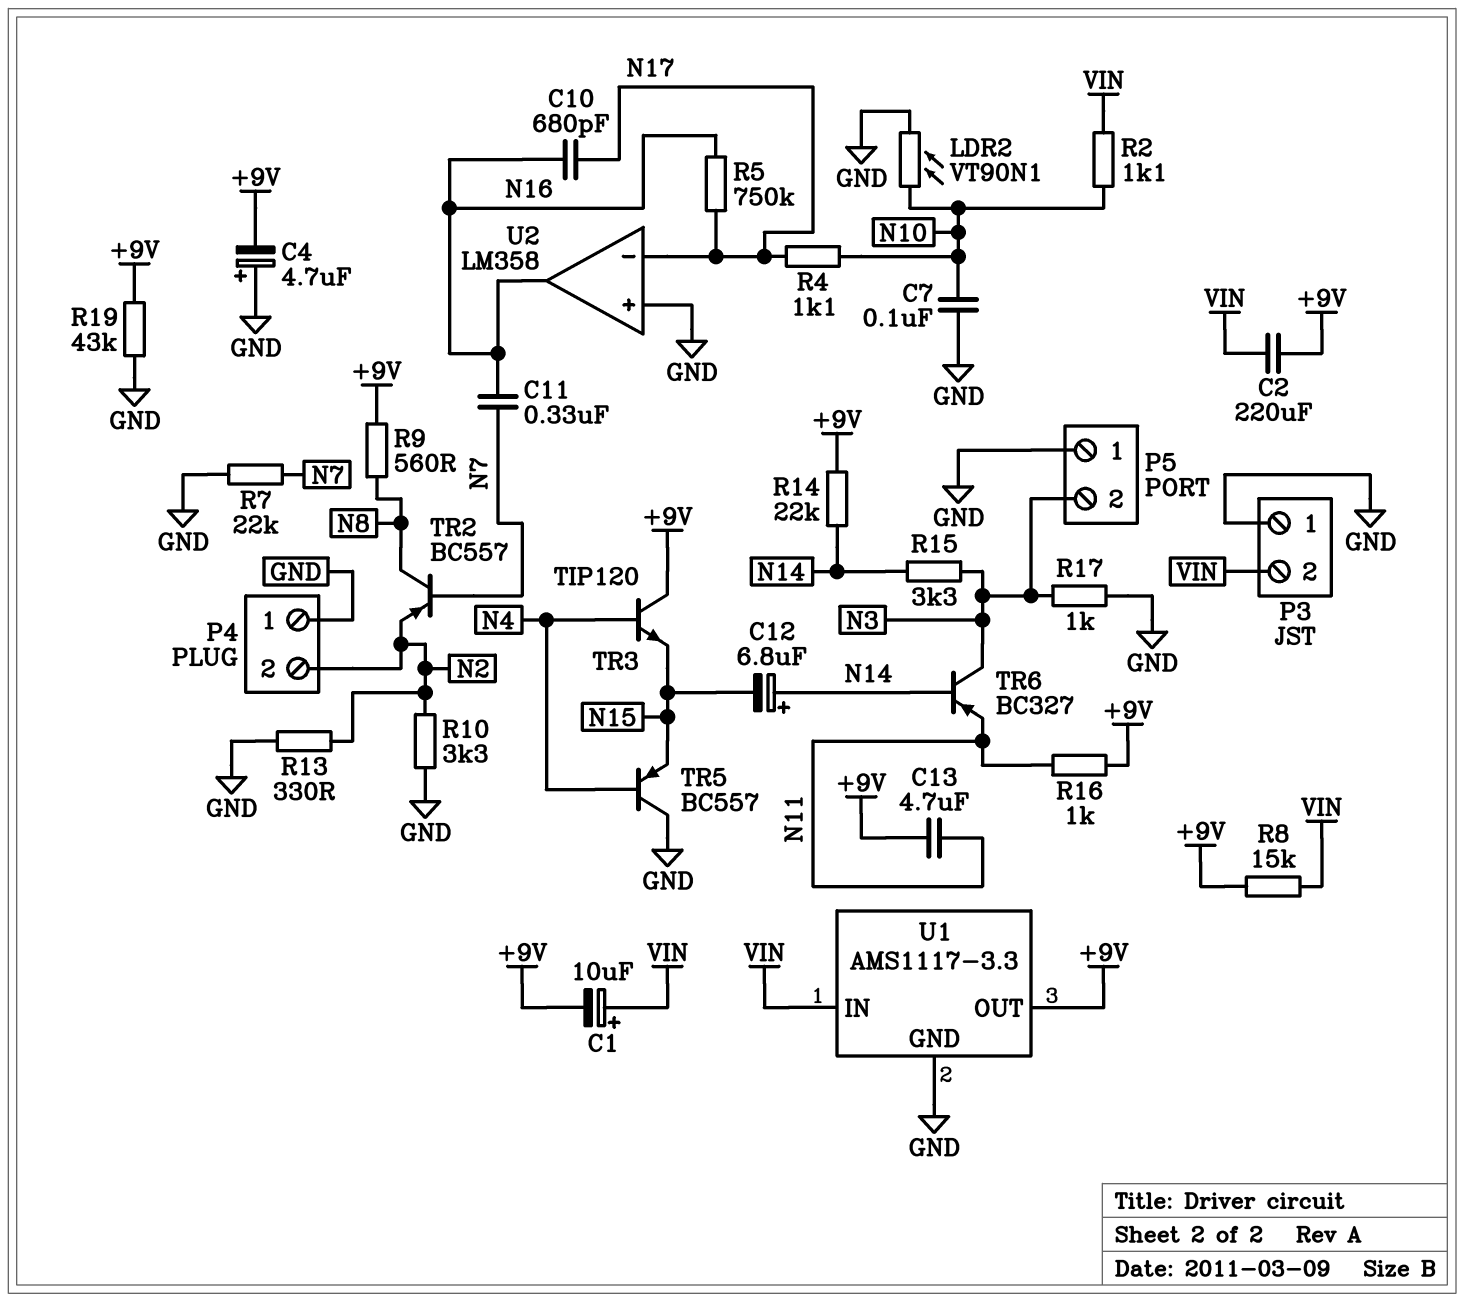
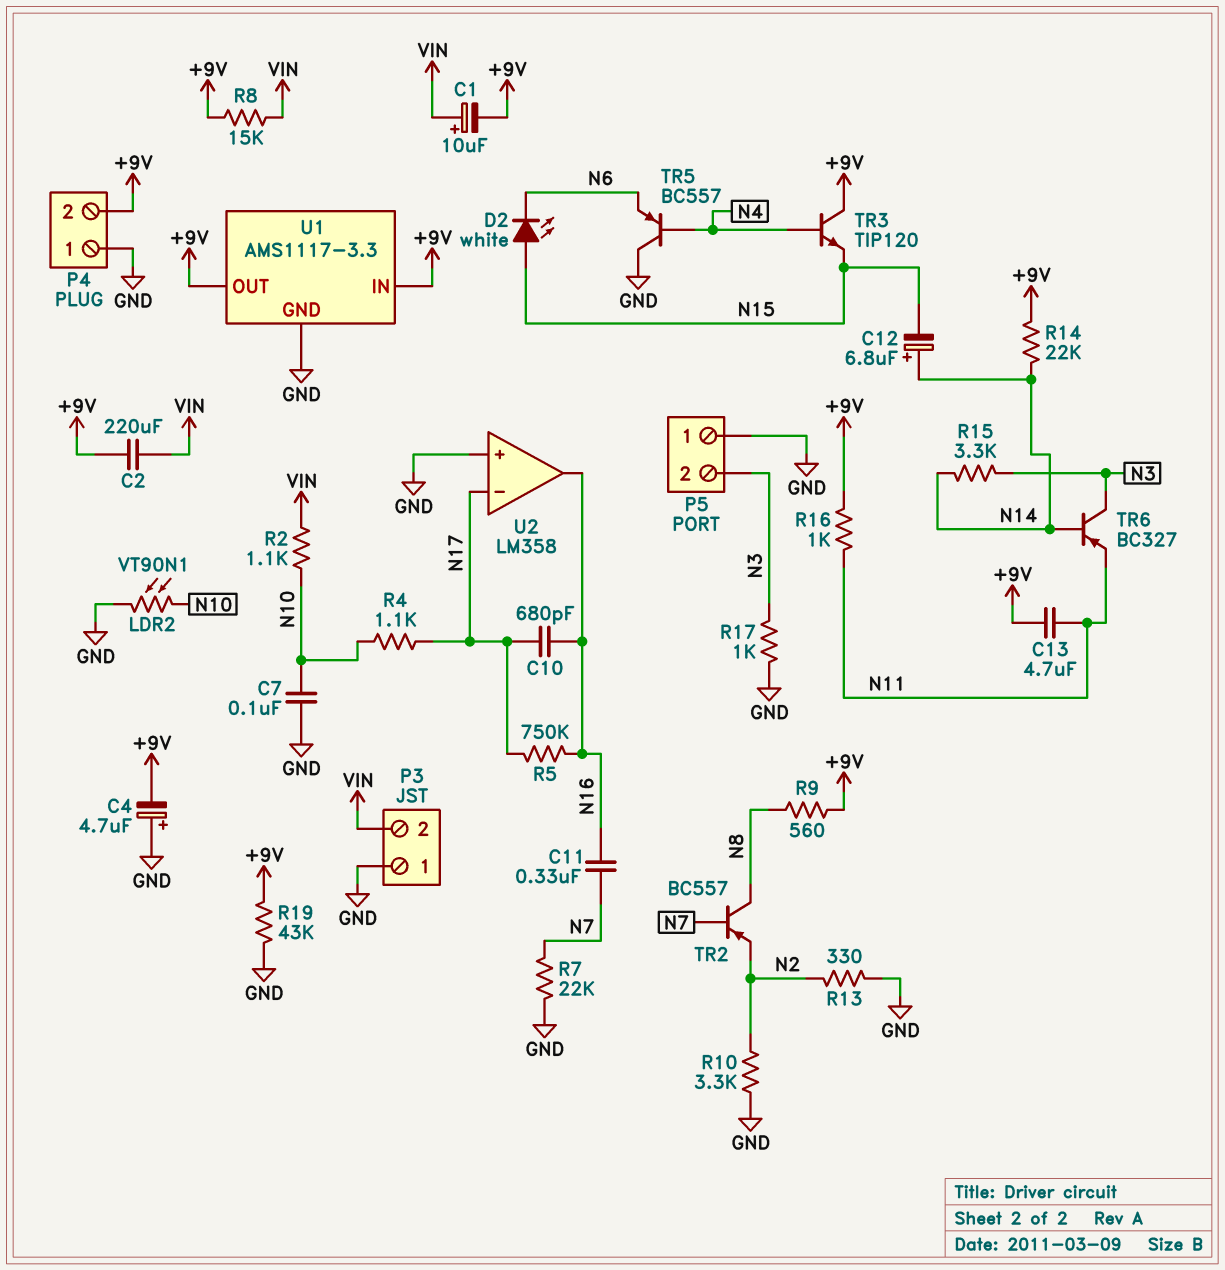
D2: none -> LED white (A N15, K N6)
P4 pin 2: N2 -> +9V
TR5: PNP BC557 (B N4, C GND, E N15) -> PNP BC557 (B N4, C GND, E N6)
U1 pin IN: VIN -> +9V

